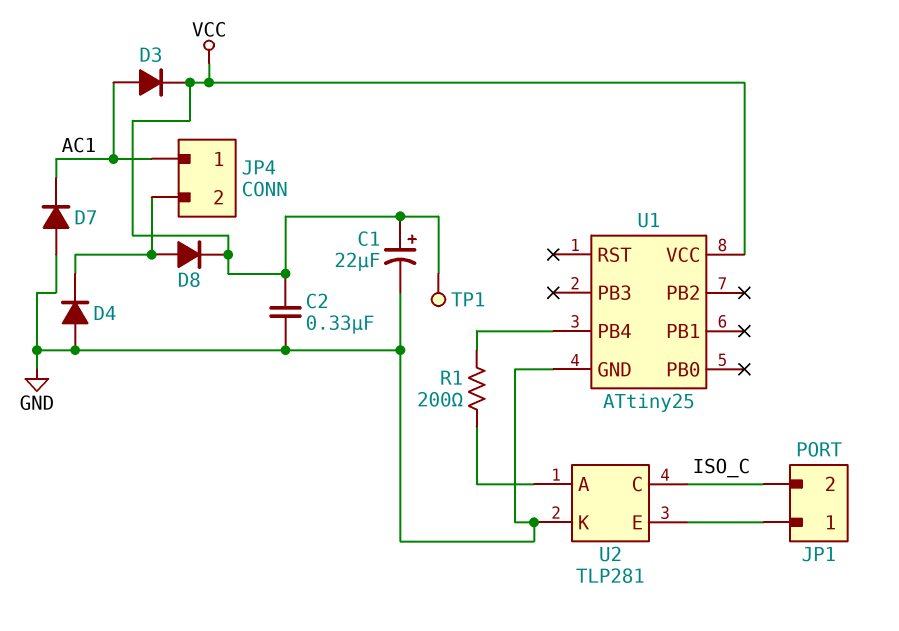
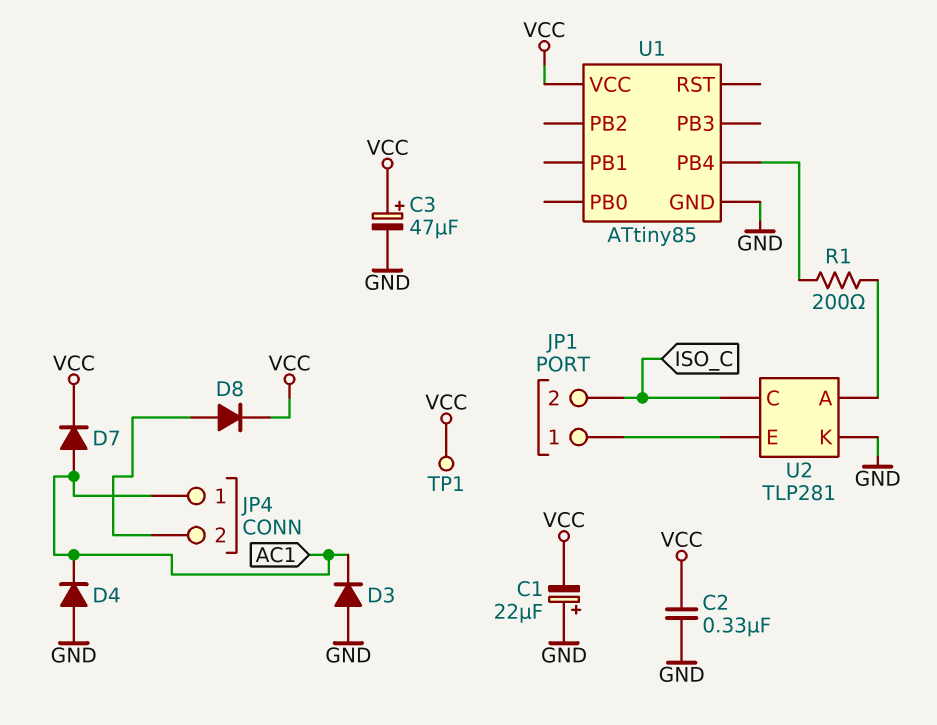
C1: 22uF (plus VCC, minus GND) -> 22uF (plus GND, minus VCC)
C3: none -> 47uF (plus VCC, minus GND)
D3: diode (A AC1, K VCC) -> diode (A GND, K AC1)
D4: diode (A GND, K JP4/2) -> diode (A GND, K AC1)
D7: diode (A GND, K AC1) -> diode (A AC1, K VCC)
U1: ATtiny25 -> ATtiny85

